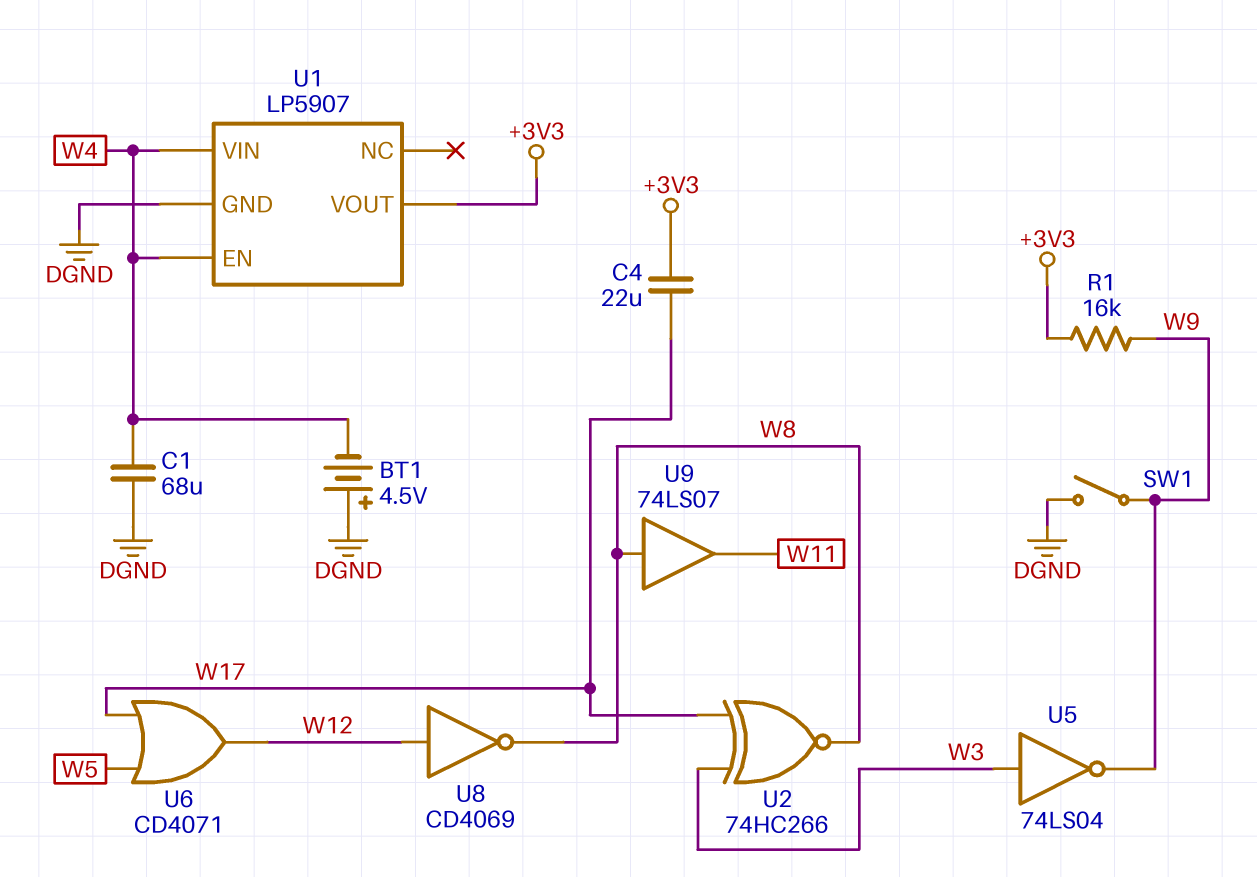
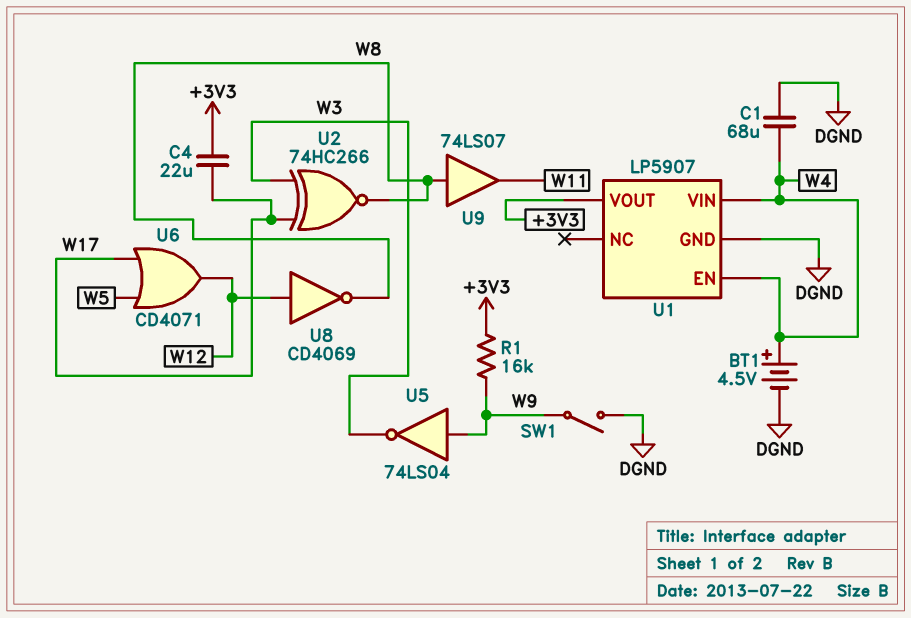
BT1: 4.5V (plus DGND, minus W4) -> 4.5V (plus W4, minus DGND)
U5: NOT 74LS04 (in W3, out W9) -> NOT 74LS04 (in W9, out W3)

